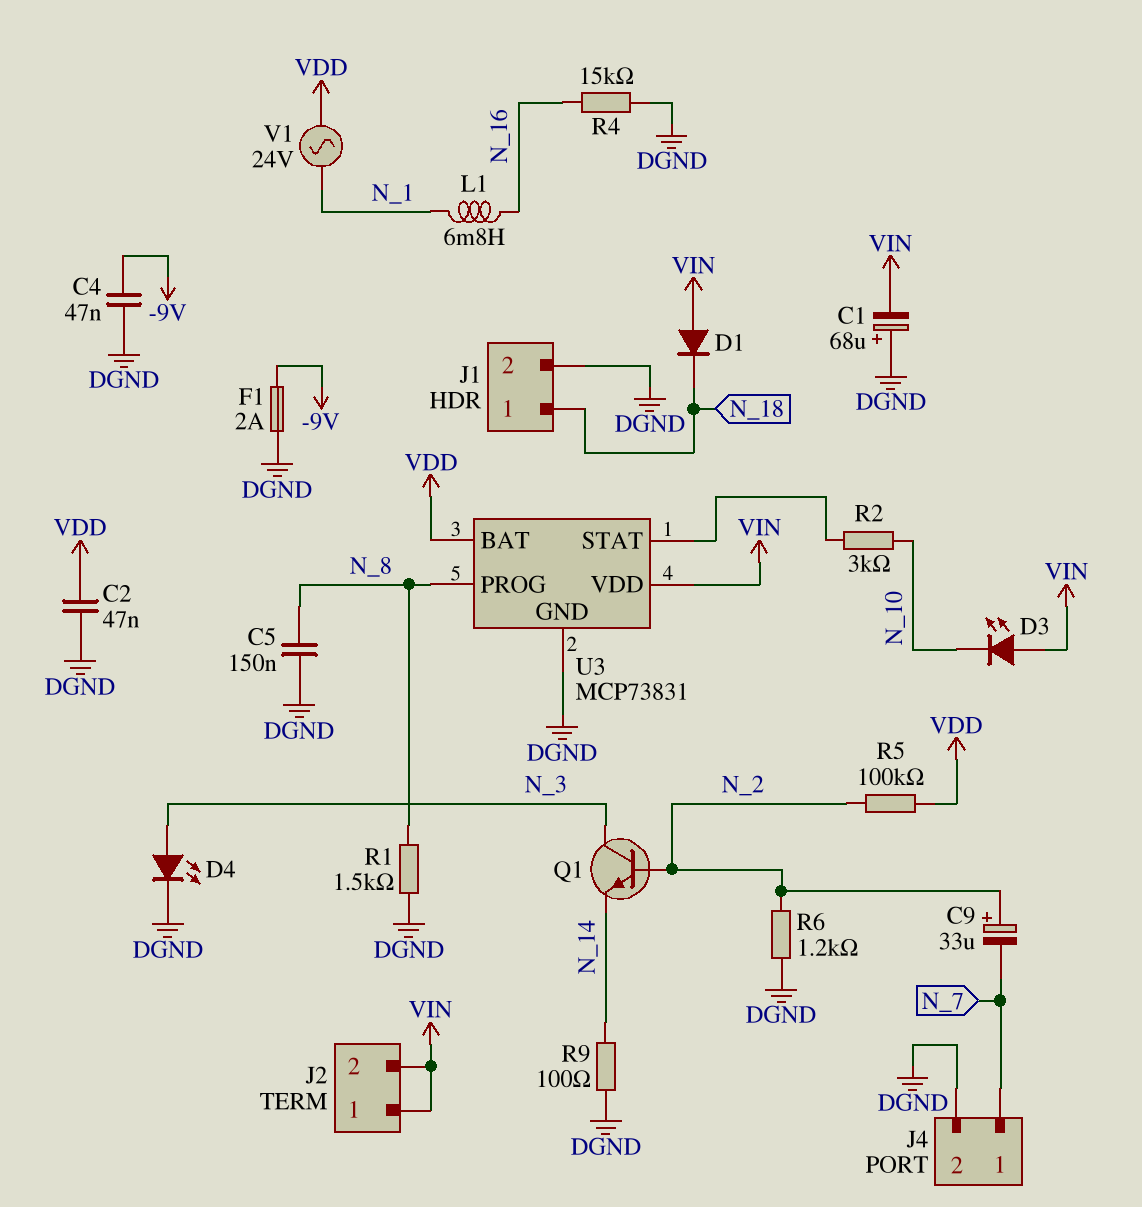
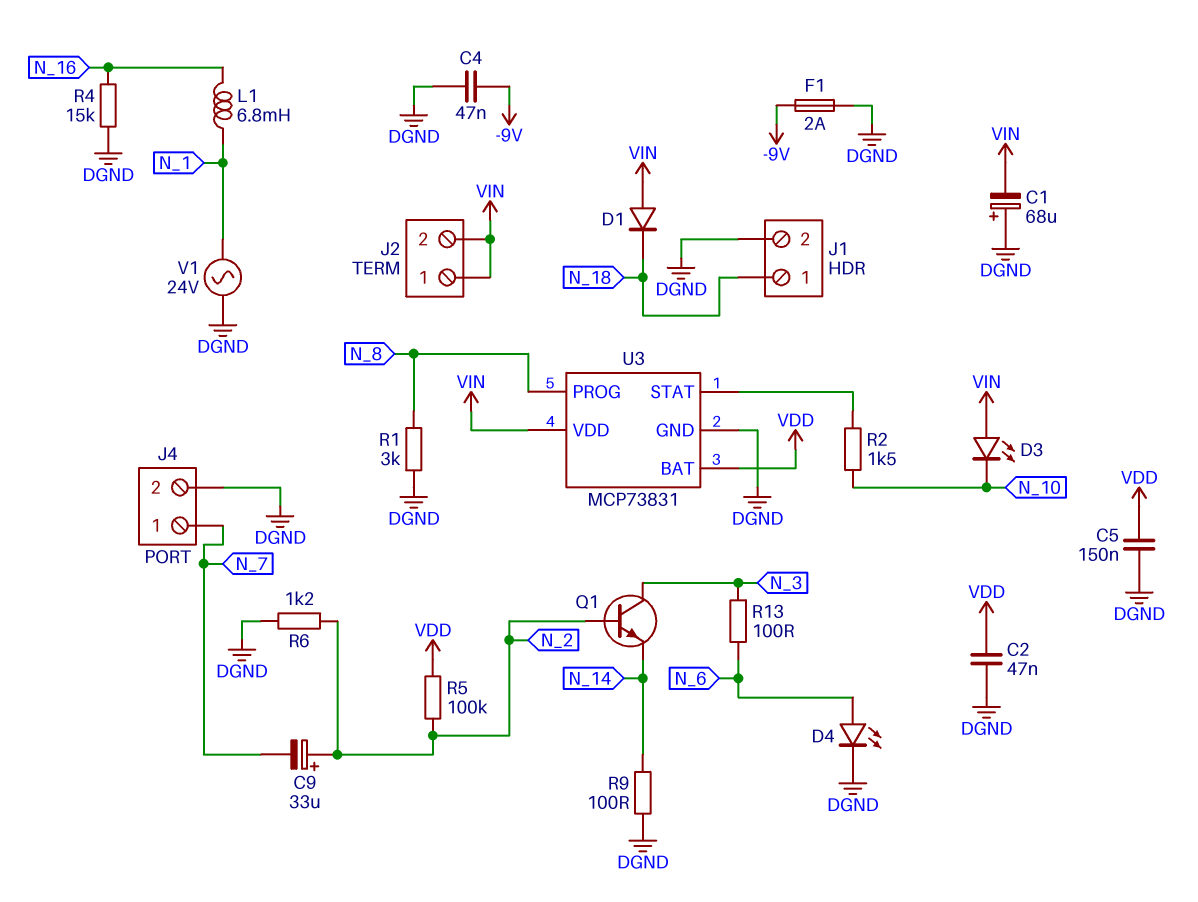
C5: 150nF (DGND, N_8) -> 150nF (DGND, VDD)
D4: LED (A N_3, K DGND) -> LED (A N_6, K DGND)
R1: 1.5k (DGND, N_8) -> 3k (DGND, N_8)
R2: 3k (N_10, U3/STAT) -> 1.5k (N_10, U3/STAT)
R13: none -> 100 (N_3, N_6)
V1: AC 24V (N_1, VDD) -> AC 24V (DGND, N_1)

